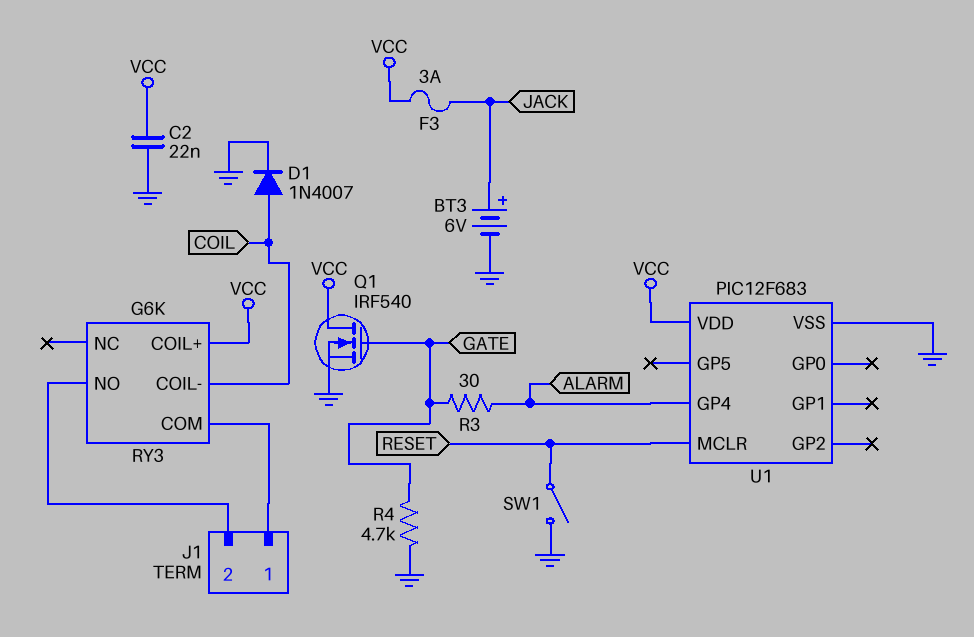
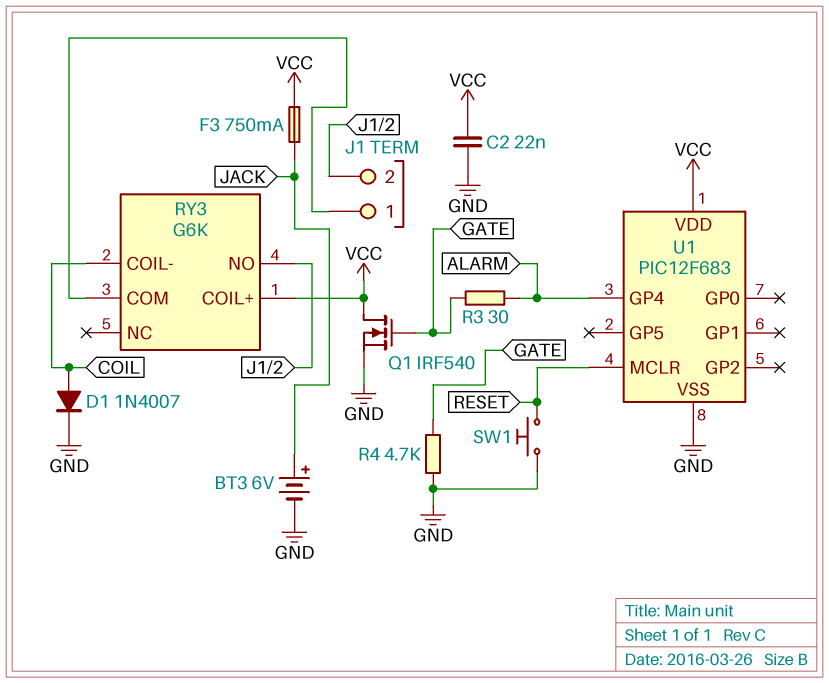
F3: 3A (JACK, VCC) -> 750mA (JACK, VCC)
SW1: switch (GND, RESET) -> button (GND, RESET)

